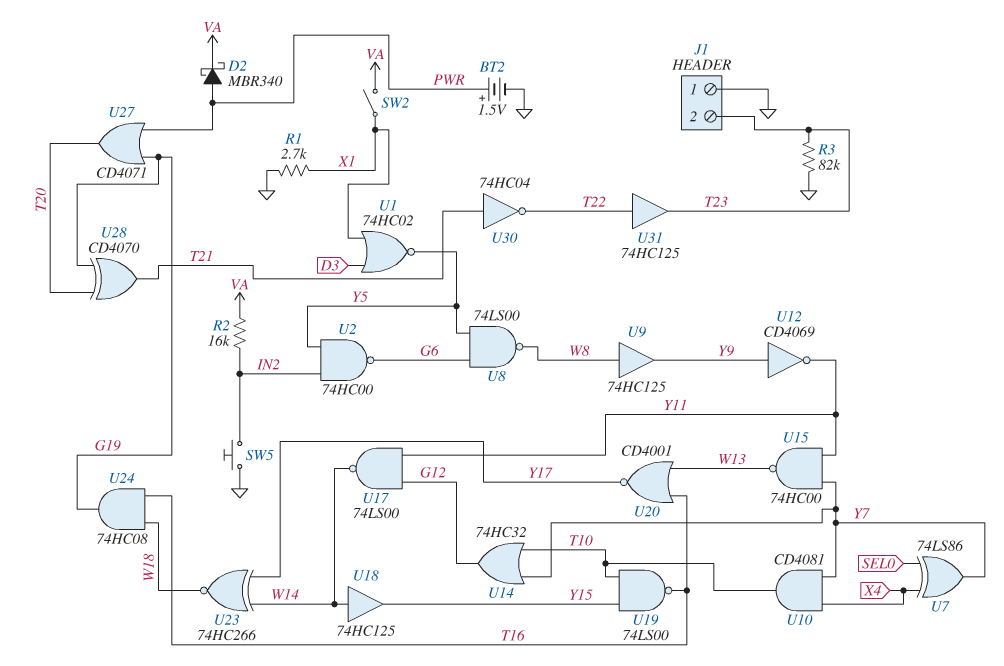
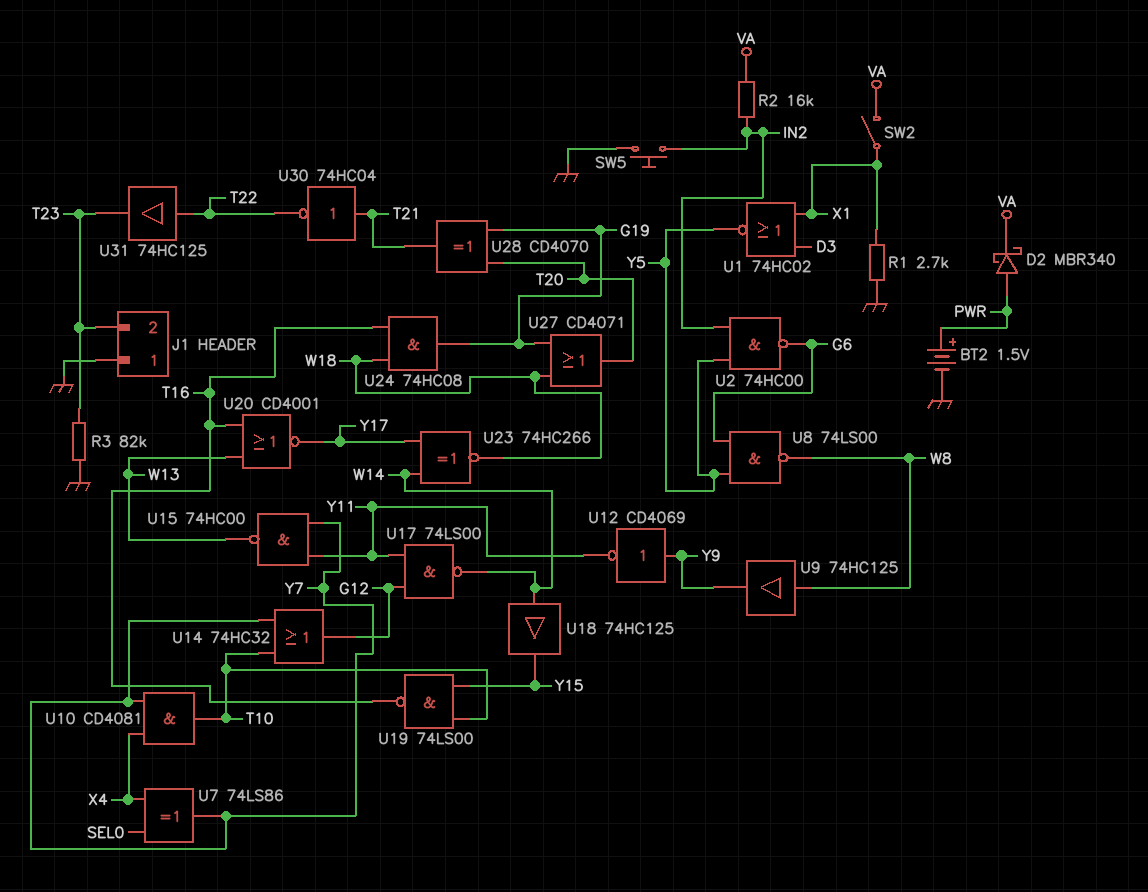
U27: OR CD4071 (in G19, in PWR, out T20) -> OR CD4071 (in G19, in W18, out T20)

